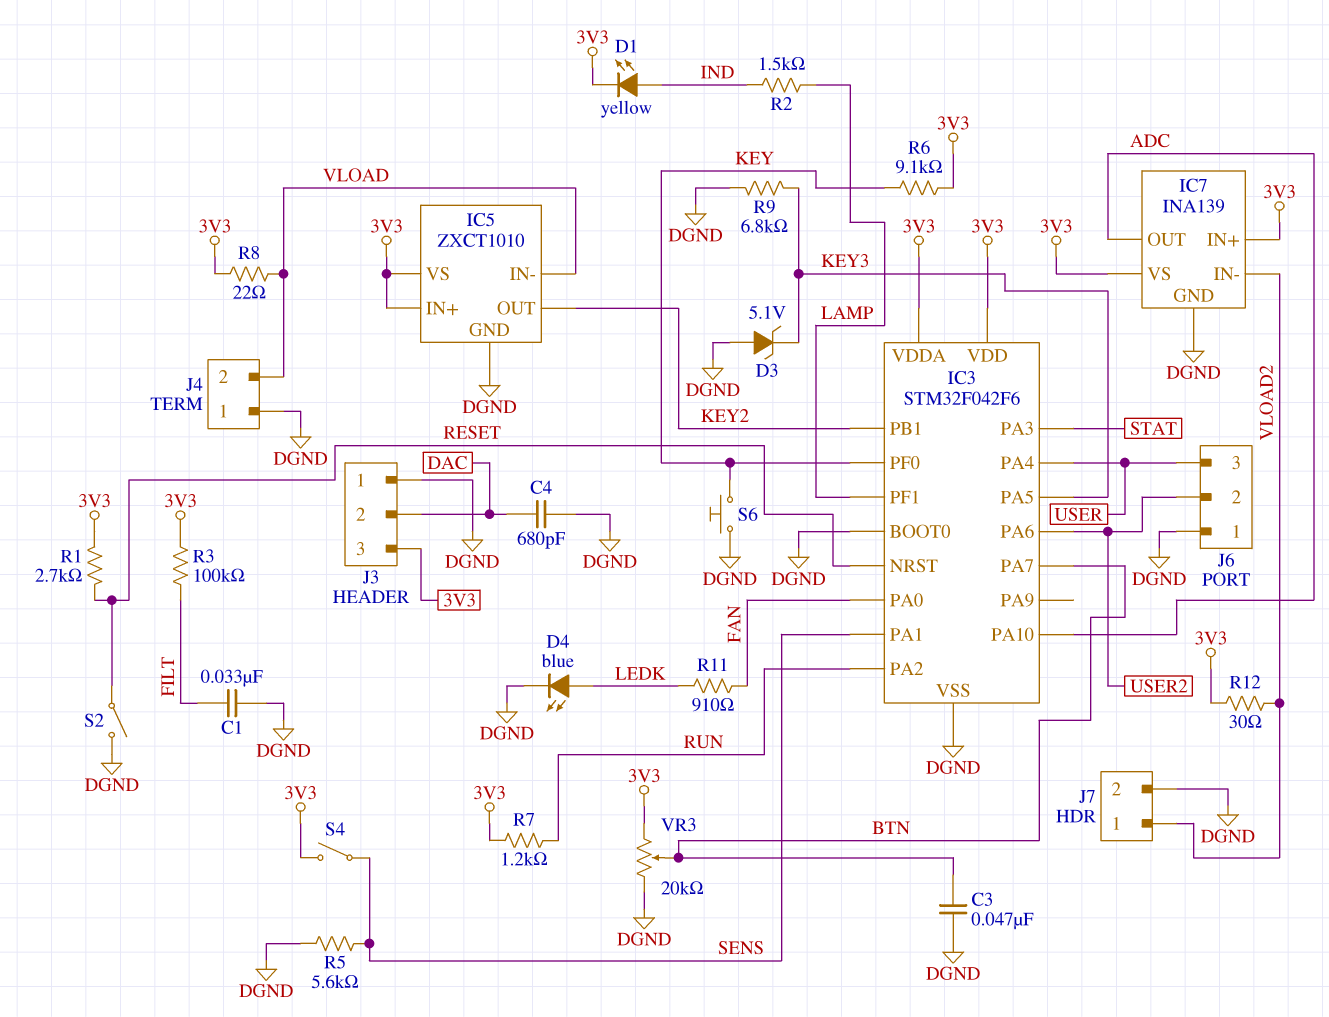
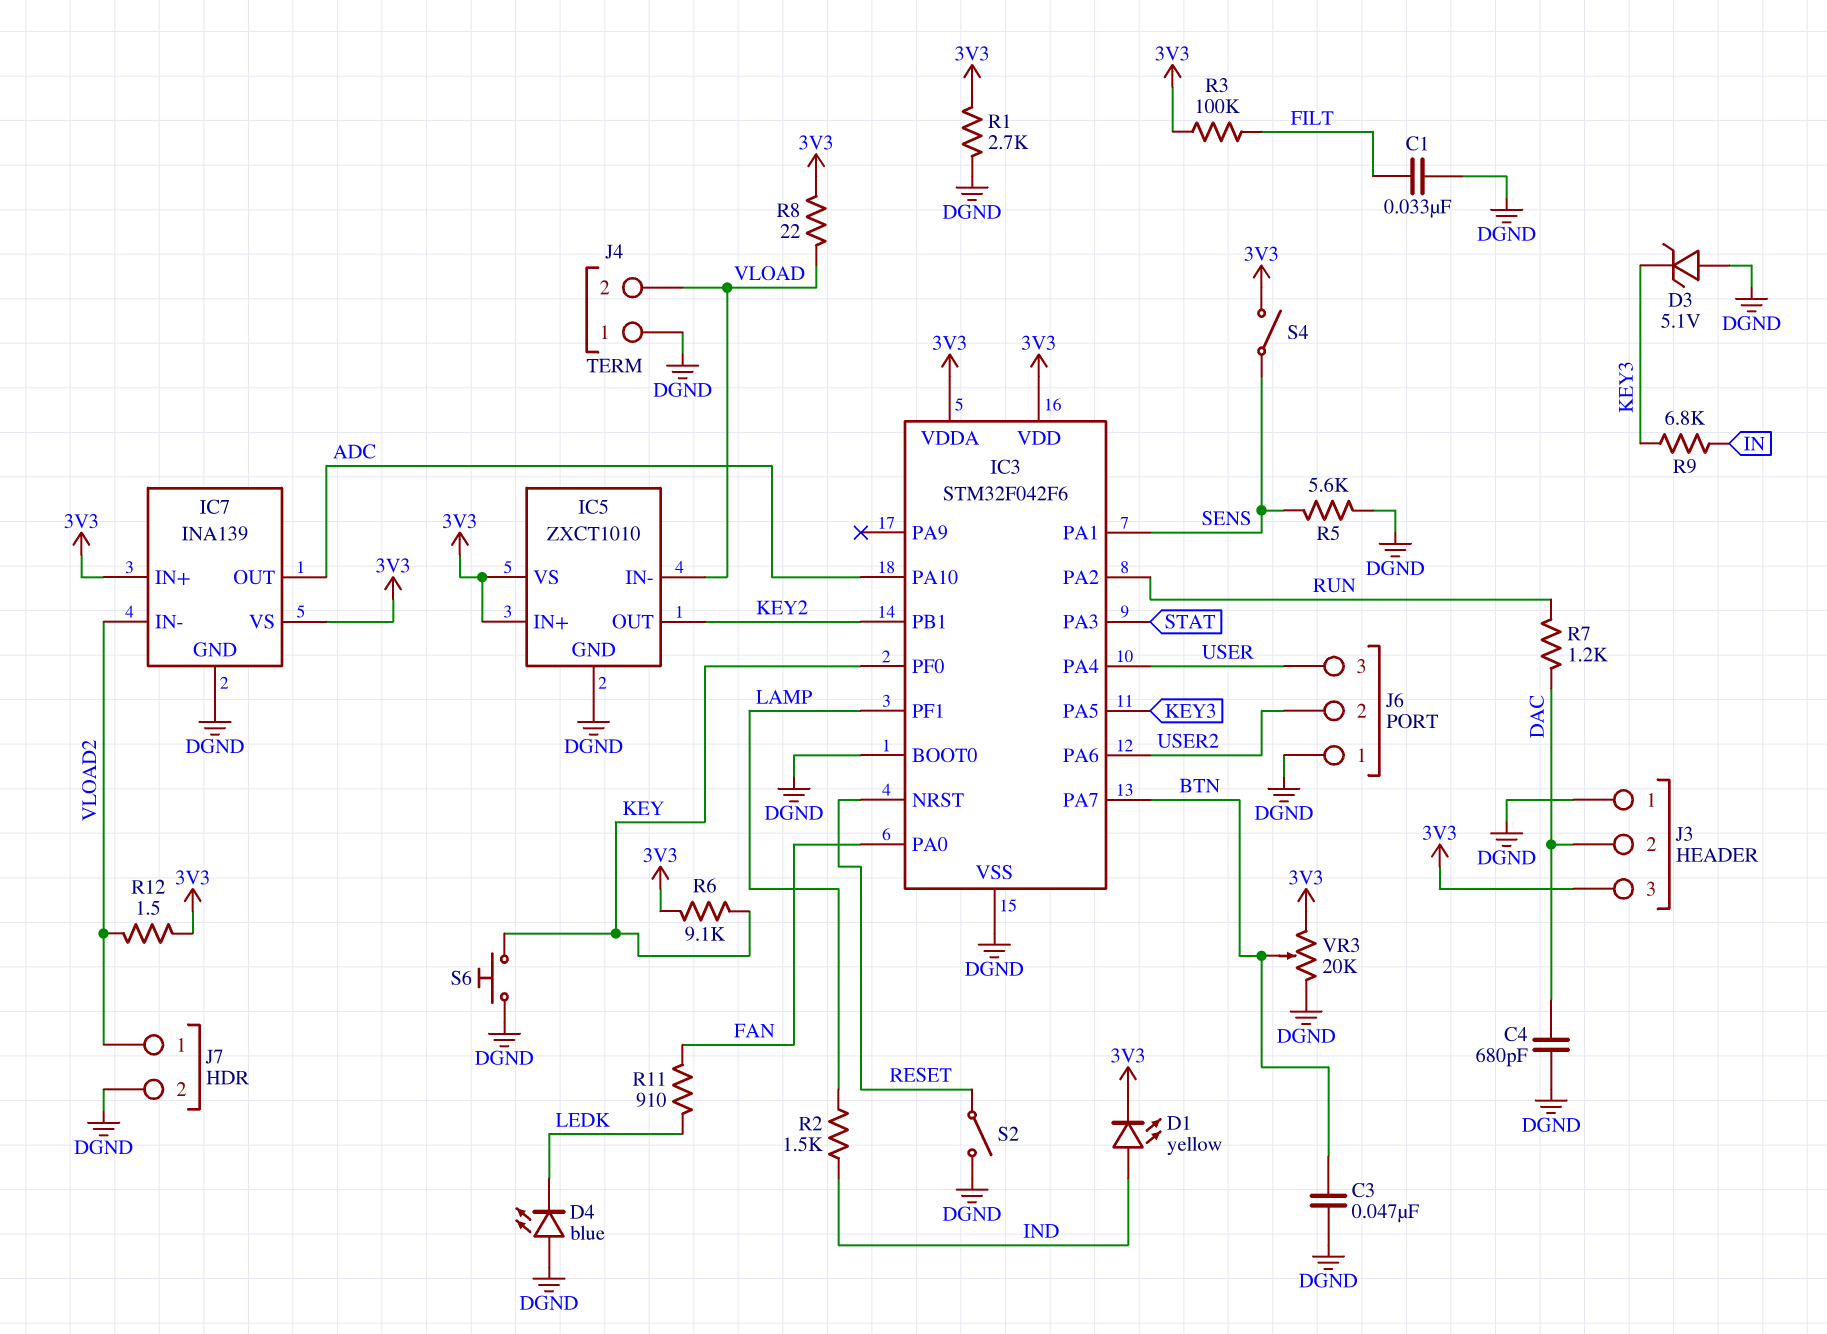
D4: LED blue (A LEDK, K DGND) -> LED blue (A DGND, K LEDK)
R1: 2.7k (3V3, RESET) -> 2.7k (3V3, DGND)
R7: 1.2k (3V3, RUN) -> 1.2k (DAC, RUN)
R9: 6.8k (DGND, KEY3) -> 6.8k (IN, KEY3)
R12: 30 (3V3, VLOAD2) -> 1.5 (3V3, VLOAD2)

